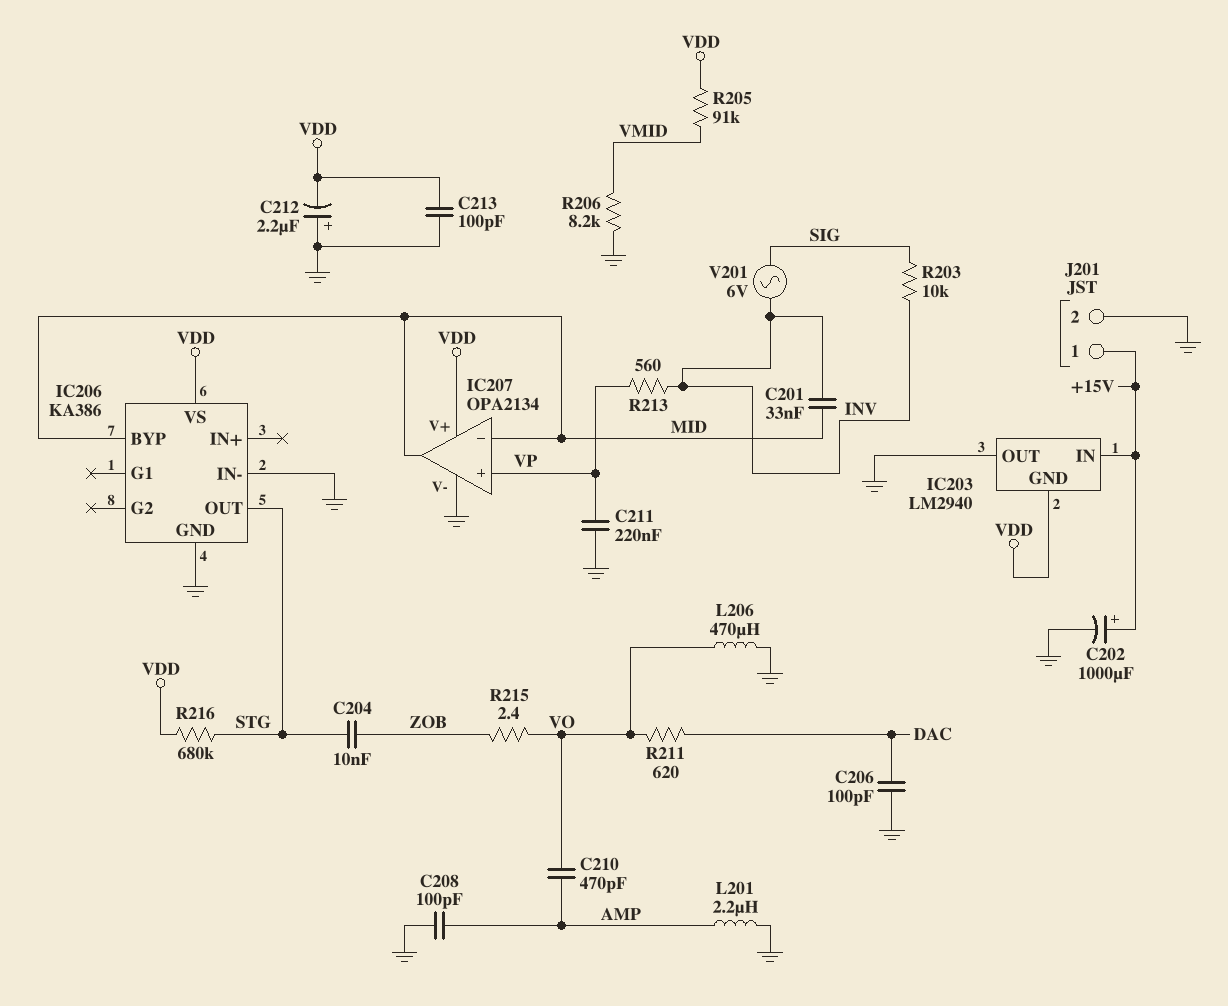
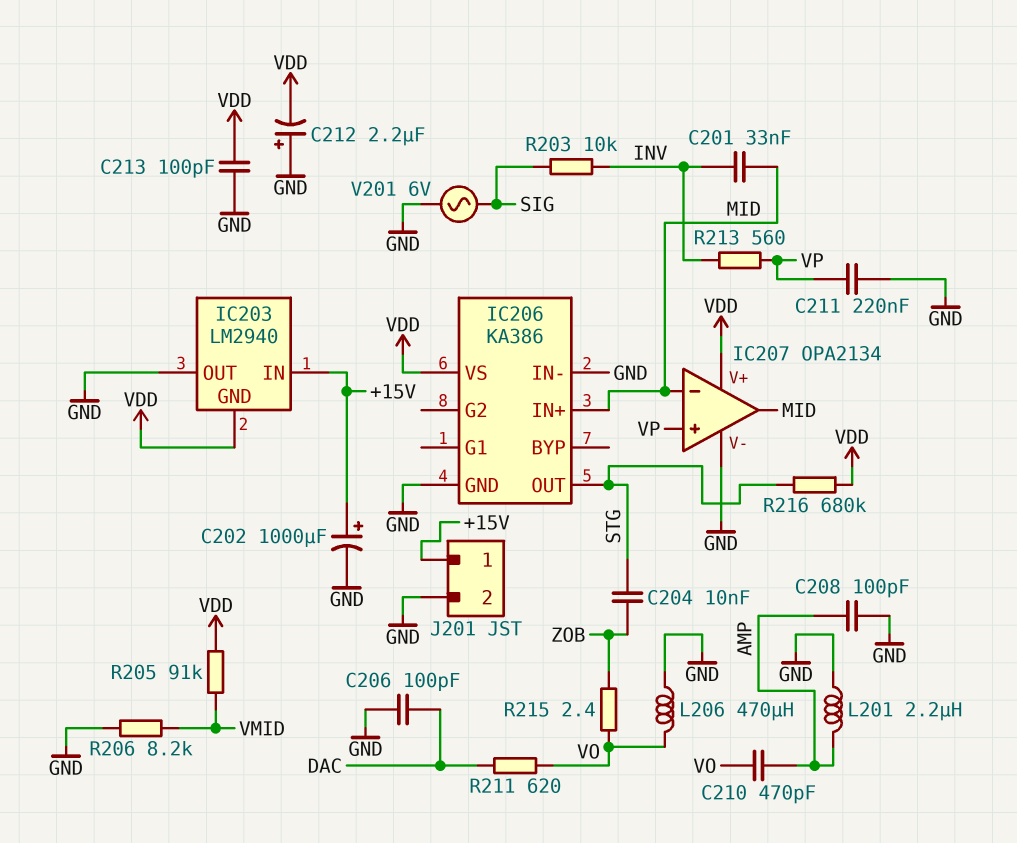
IC206 pin BYP: MID -> none
IC206 pin IN+: none -> MID
V201: AC 6V (INV, SIG) -> AC 6V (GND, SIG)

